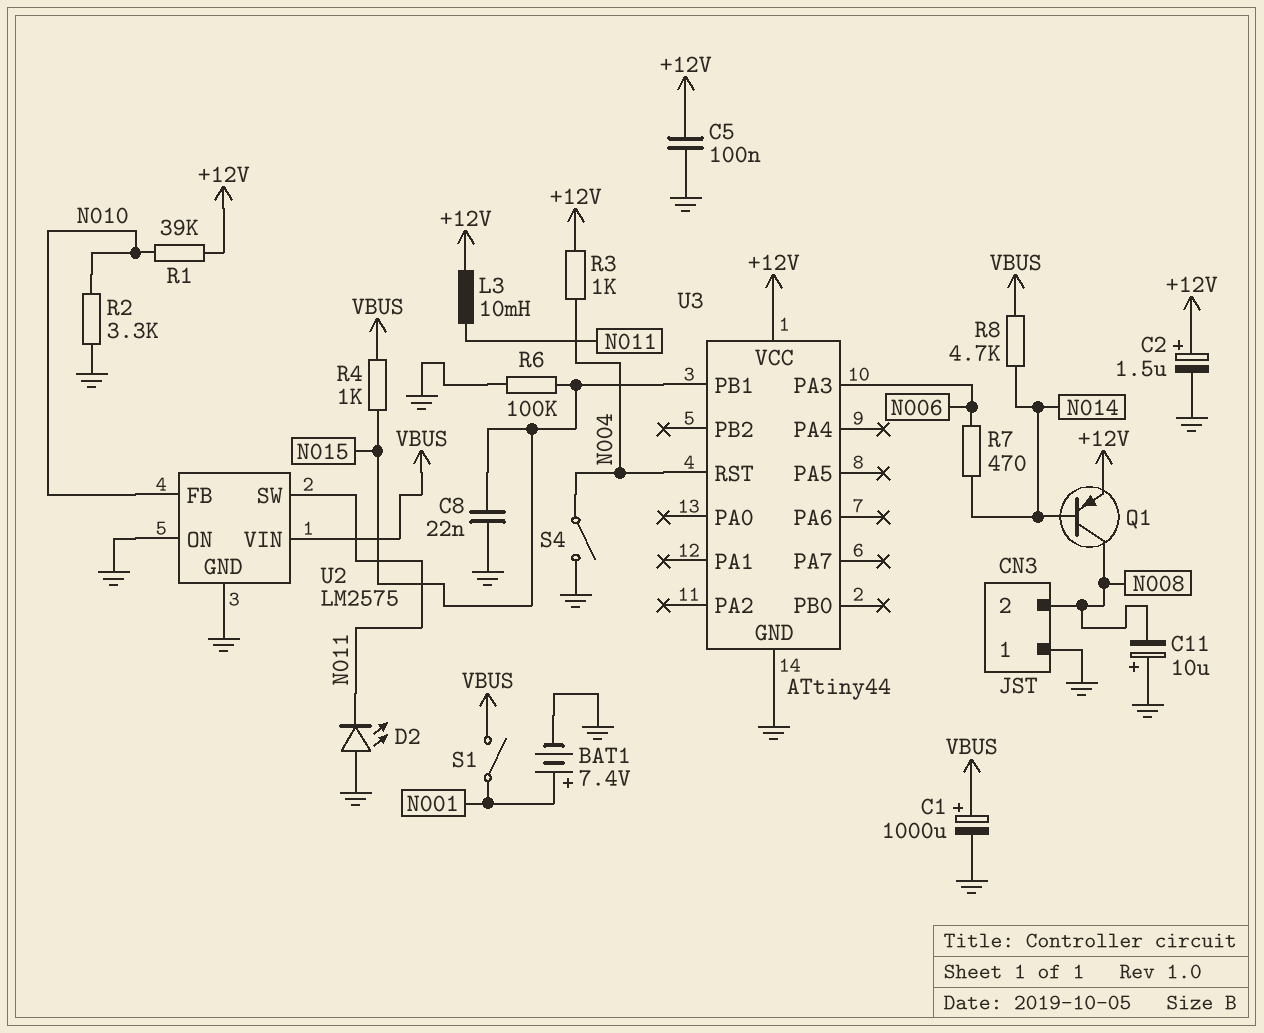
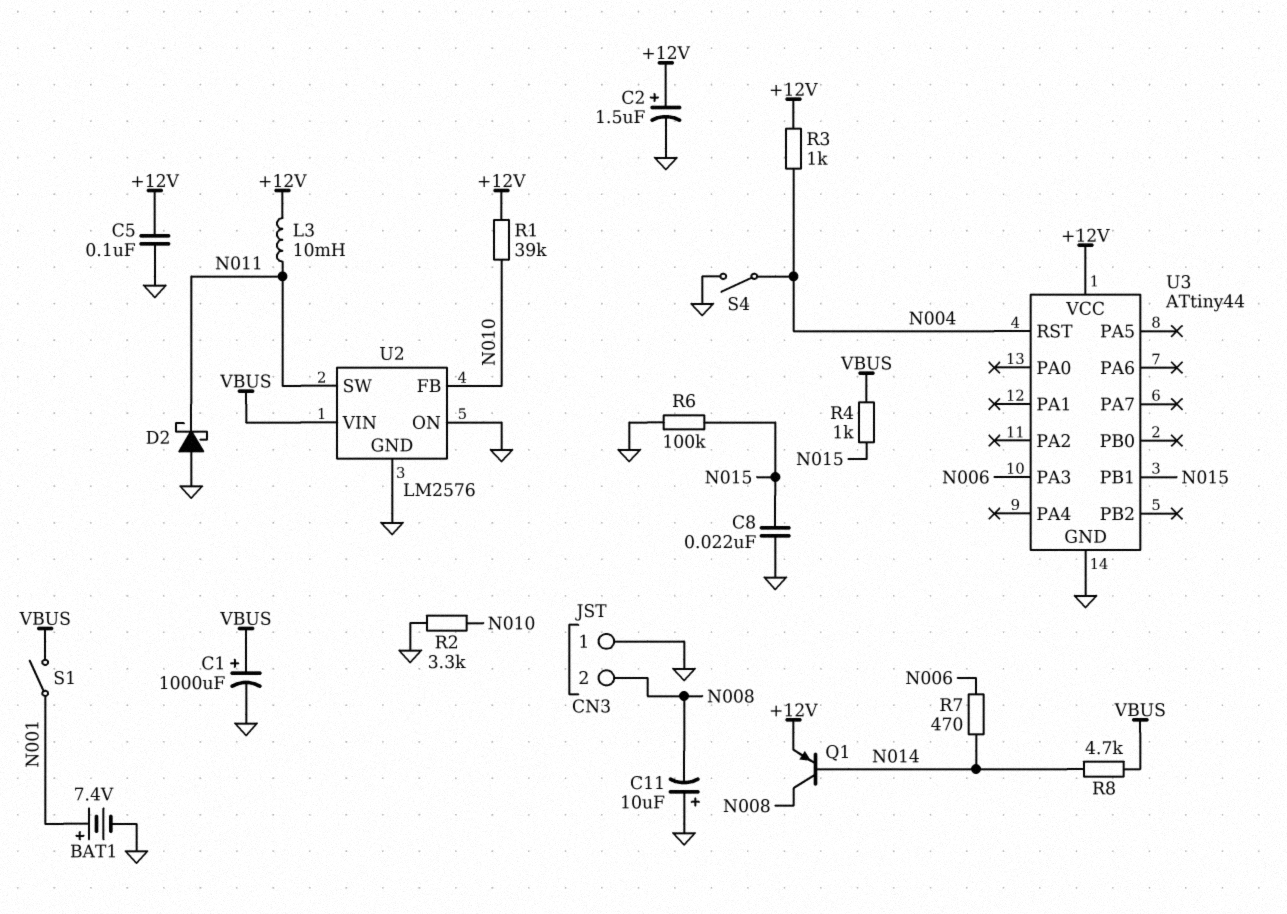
D2: LED (A GND, K N011) -> schottky (A GND, K N011)
U2: LM2575 -> LM2576

